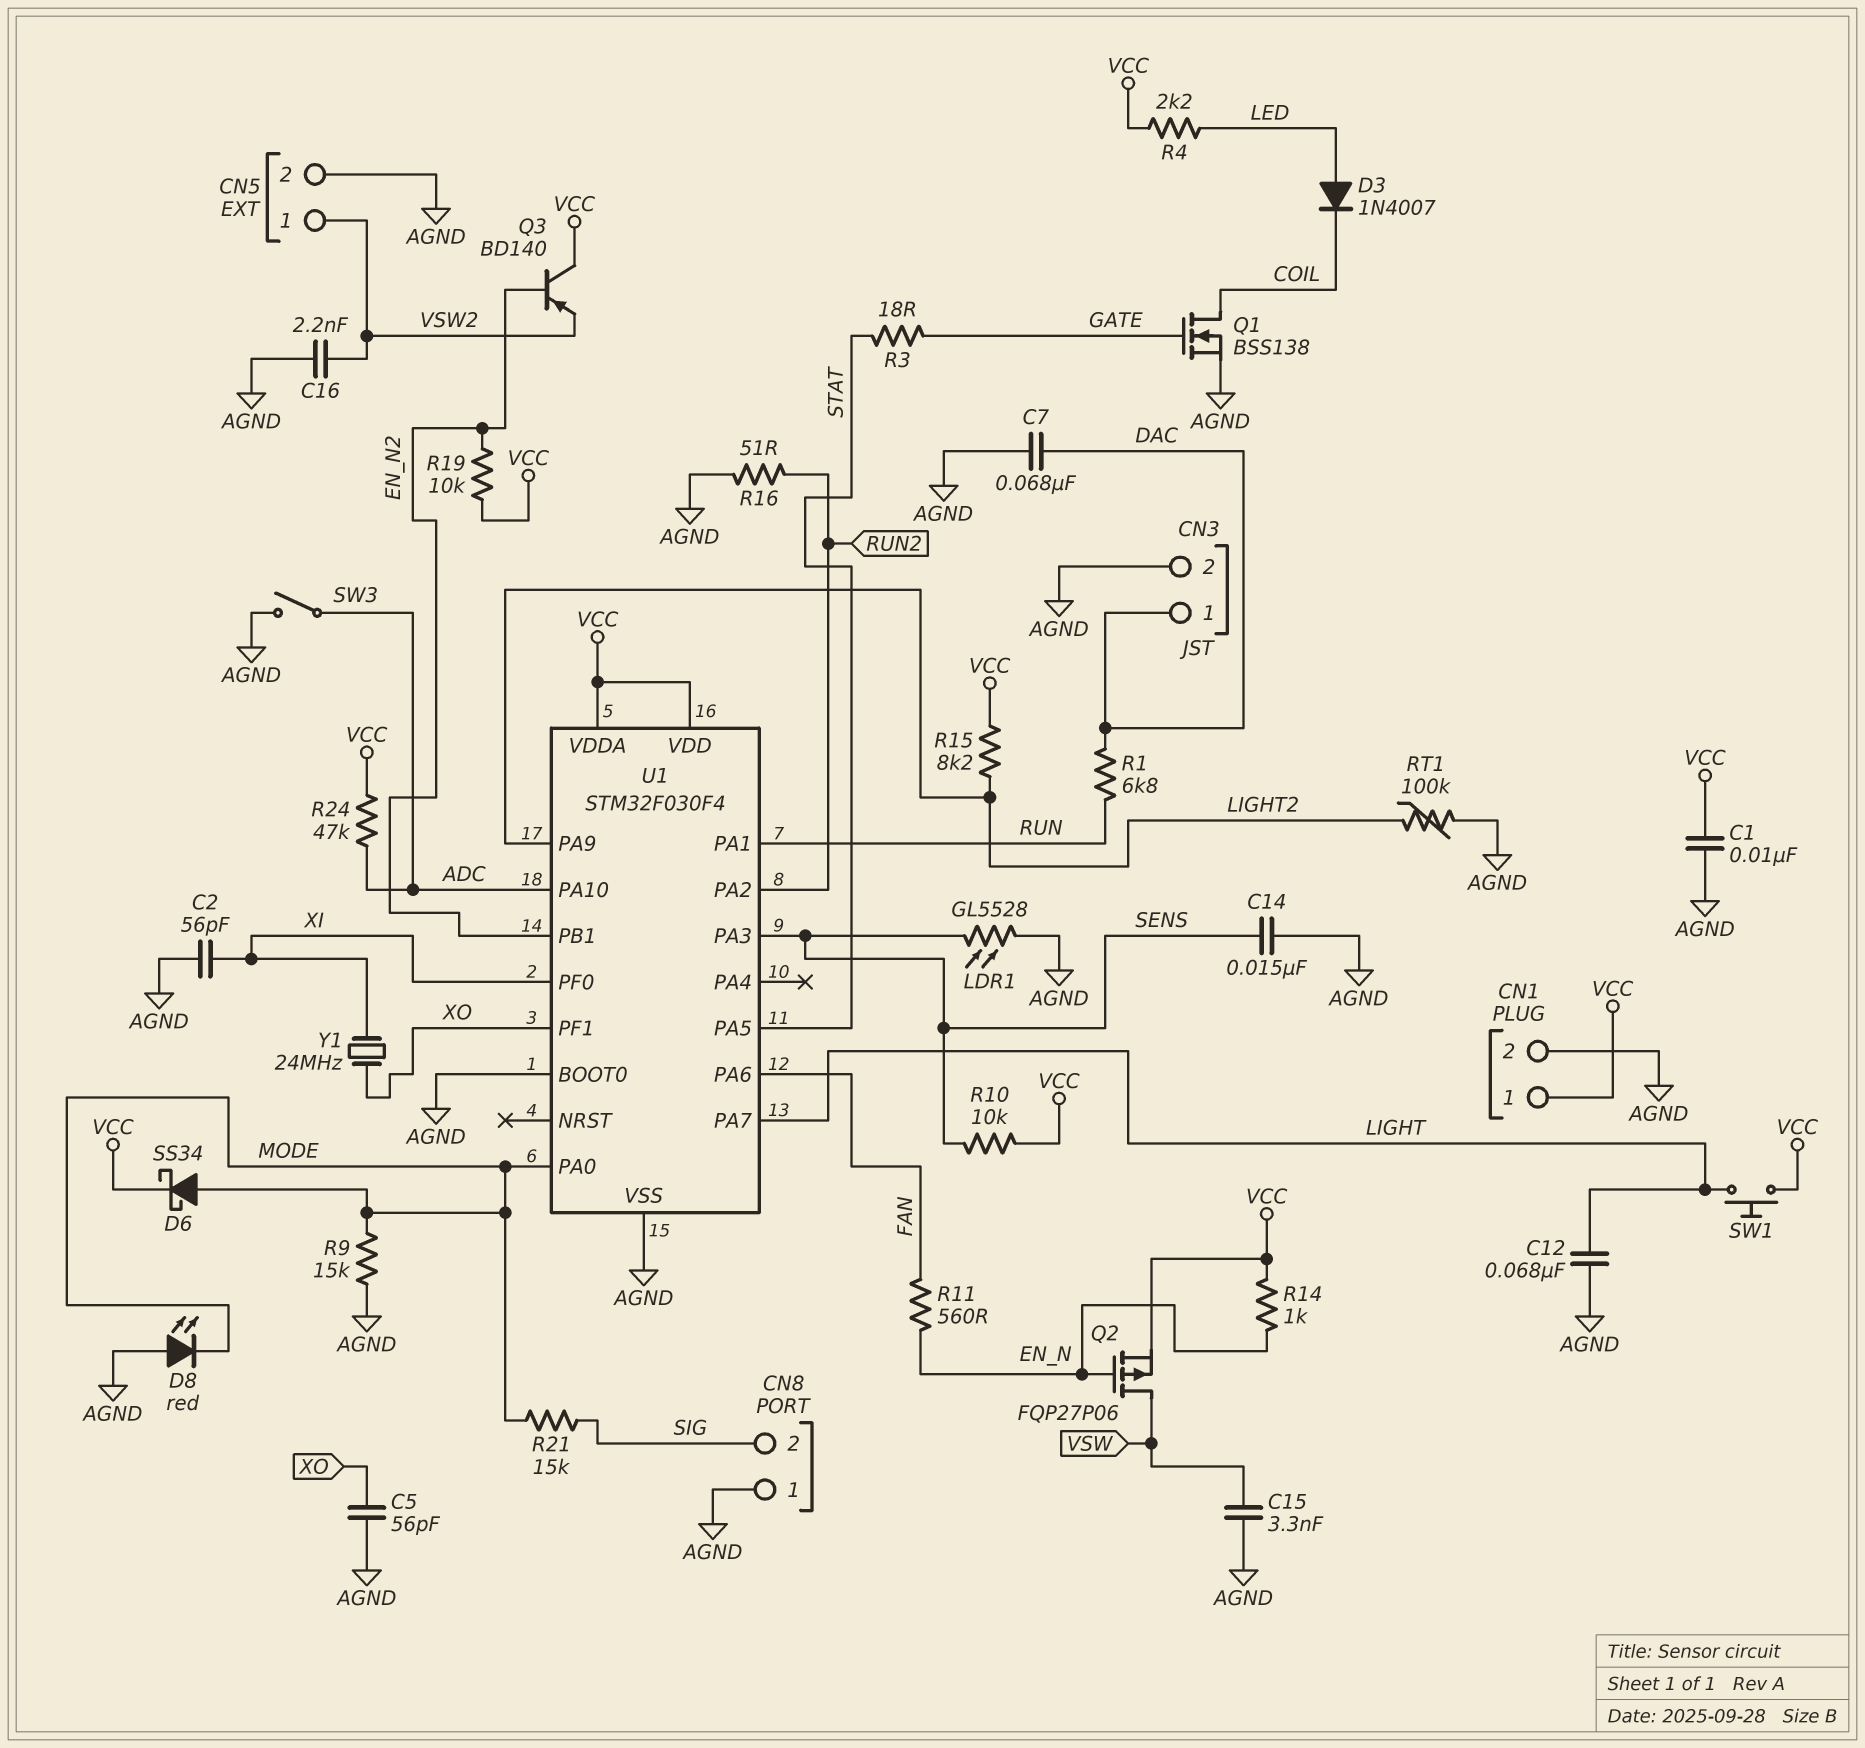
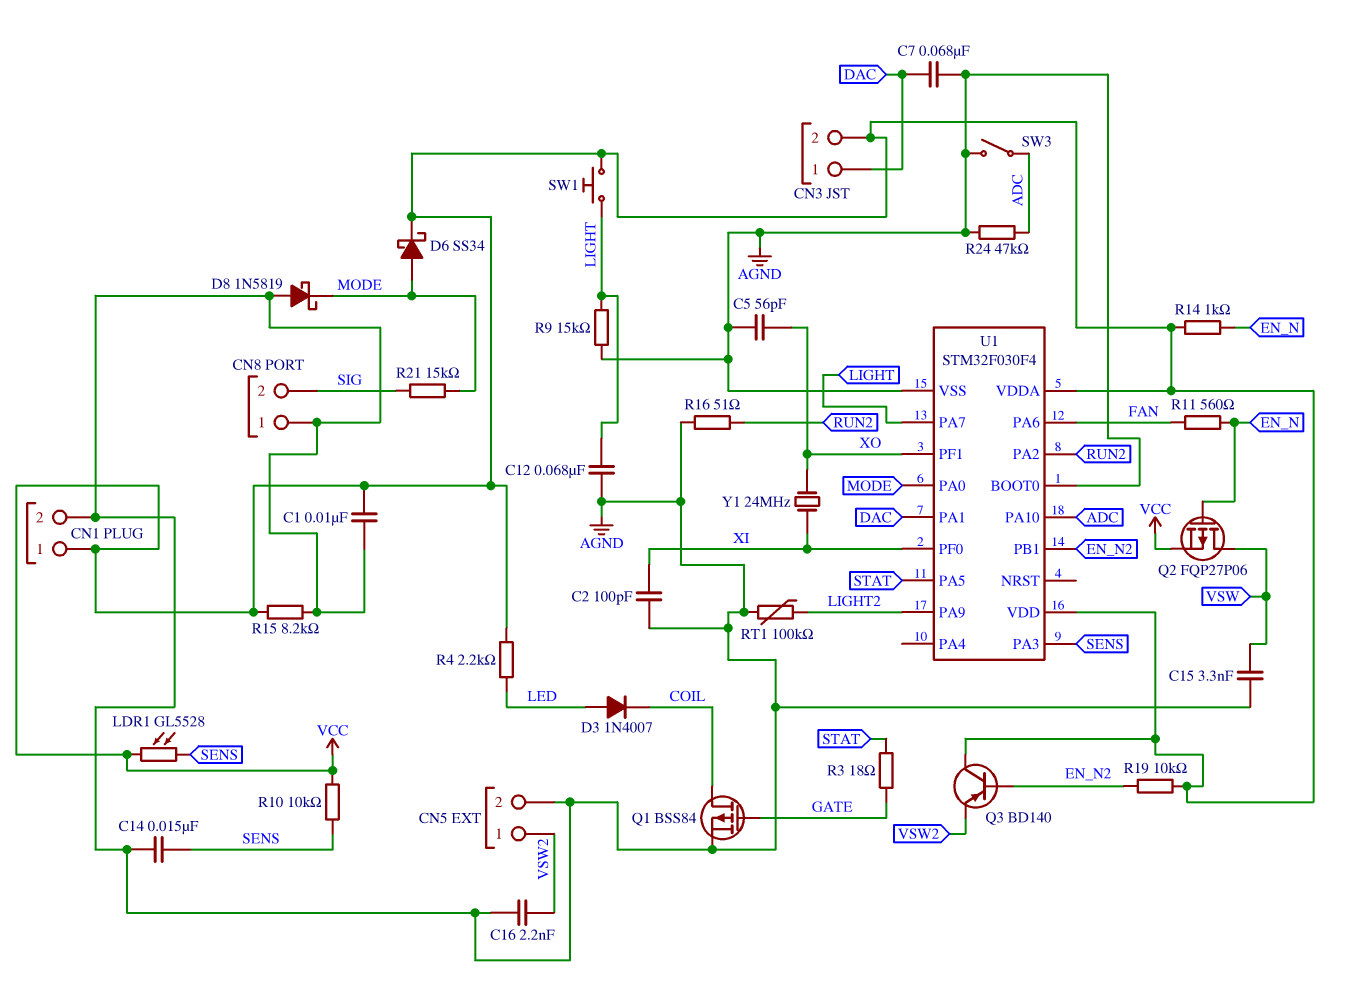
C2: 56pF (AGND, XI) -> 100pF (AGND, XI)
CN3 pin 2: AGND -> VCC
D8: LED red (A AGND, K MODE) -> schottky 1N5819 (A AGND, K MODE)
LDR1: GL5528 (AGND, SENS) -> GL5528 (SENS, VCC)
Q1: NMOS BSS138 (G GATE, D COIL, S AGND) -> PMOS BSS84 (G GATE, D COIL, S AGND)
R1: 6.8k (DAC, RUN) -> none
R9: 15k (AGND, MODE) -> 15k (AGND, LIGHT)
R15: 8.2k (LIGHT2, VCC) -> 8.2k (AGND, VCC)
R24: 47k (ADC, VCC) -> 47k (ADC, AGND)
U1 pin PA1: RUN -> DAC

